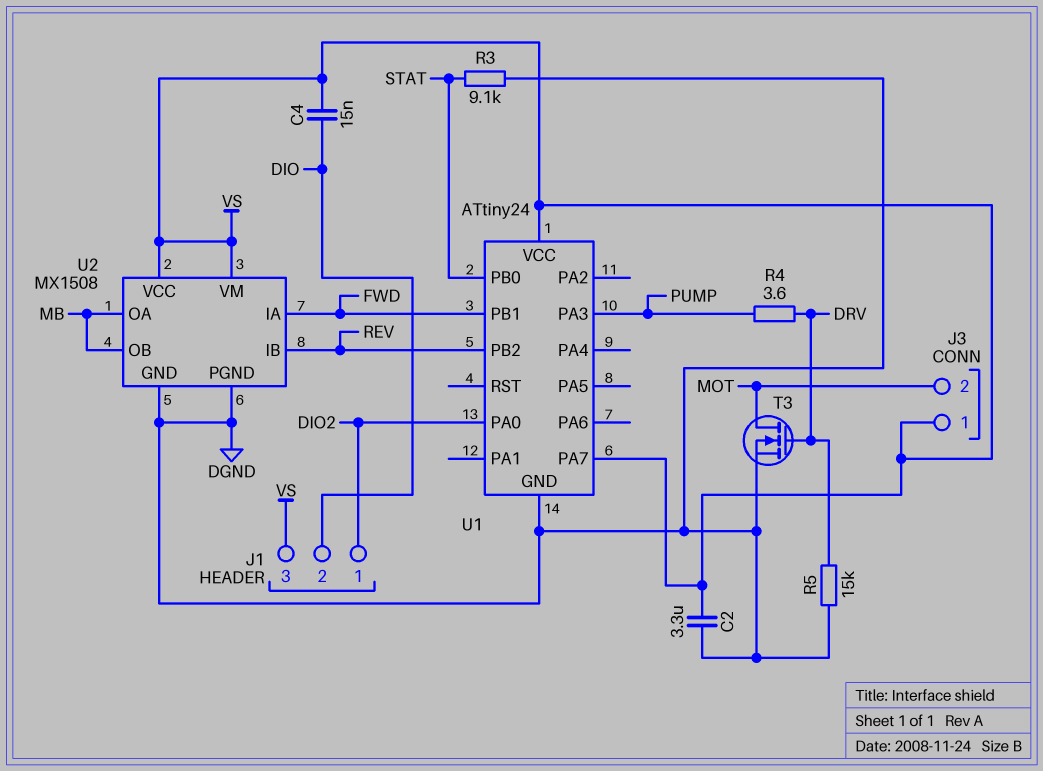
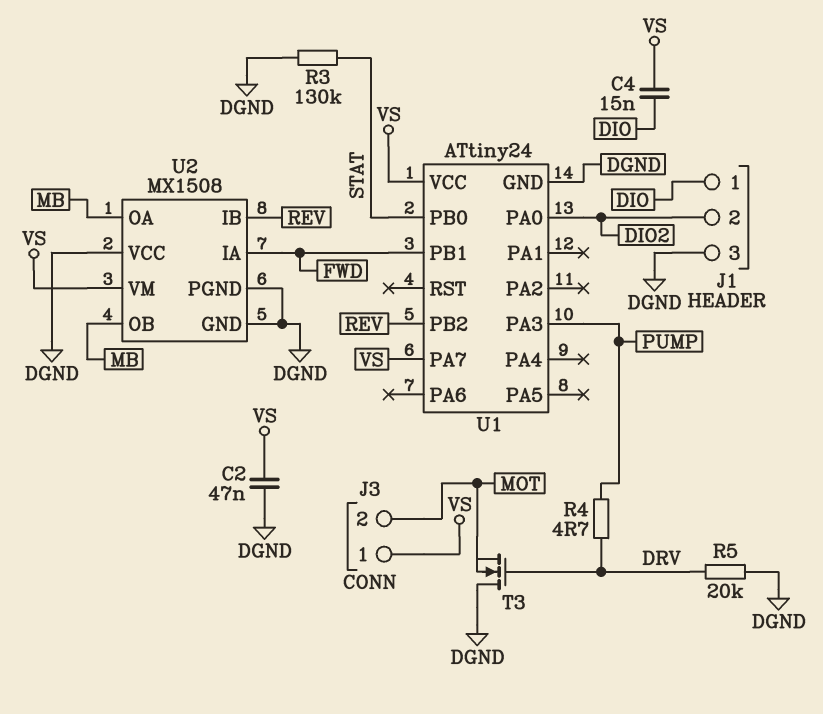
C2: 3.3uF (DGND, VS) -> 47nF (DGND, VS)
J1 pin 1: DIO2 -> DIO
J1 pin 2: DIO -> DIO2
J1 pin 3: VS -> DGND
R3: 9.1k (DGND, STAT) -> 130k (DGND, STAT)
R4: 3.6 (DRV, PUMP) -> 4.7 (DRV, PUMP)
R5: 15k (DGND, DRV) -> 20k (DGND, DRV)
T3: NMOS (G DRV, D MOT, S DGND) -> NMOS (G DRV, D DGND, S MOT)
U2 pin VCC: VS -> DGND

